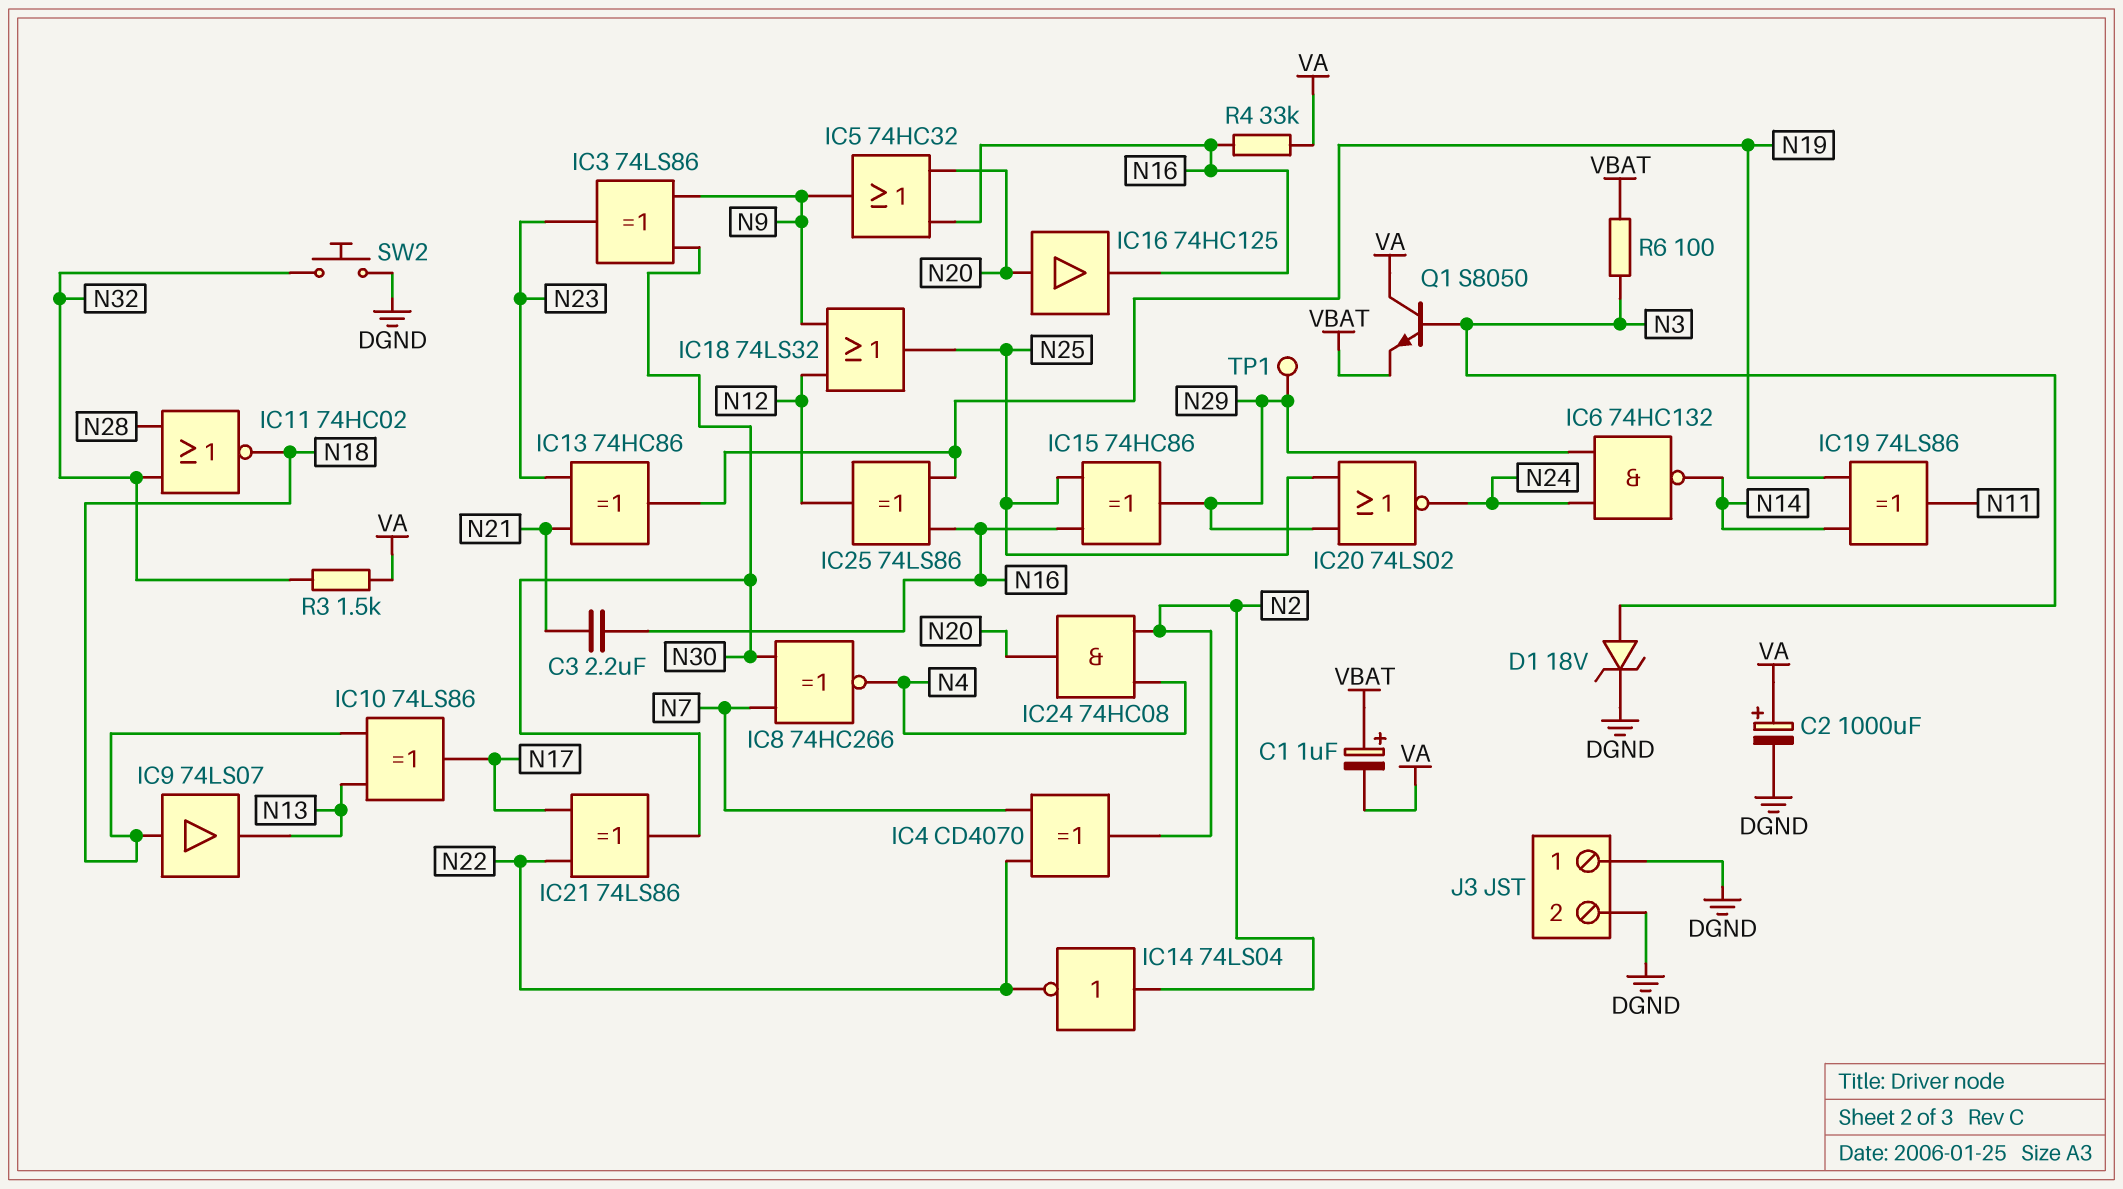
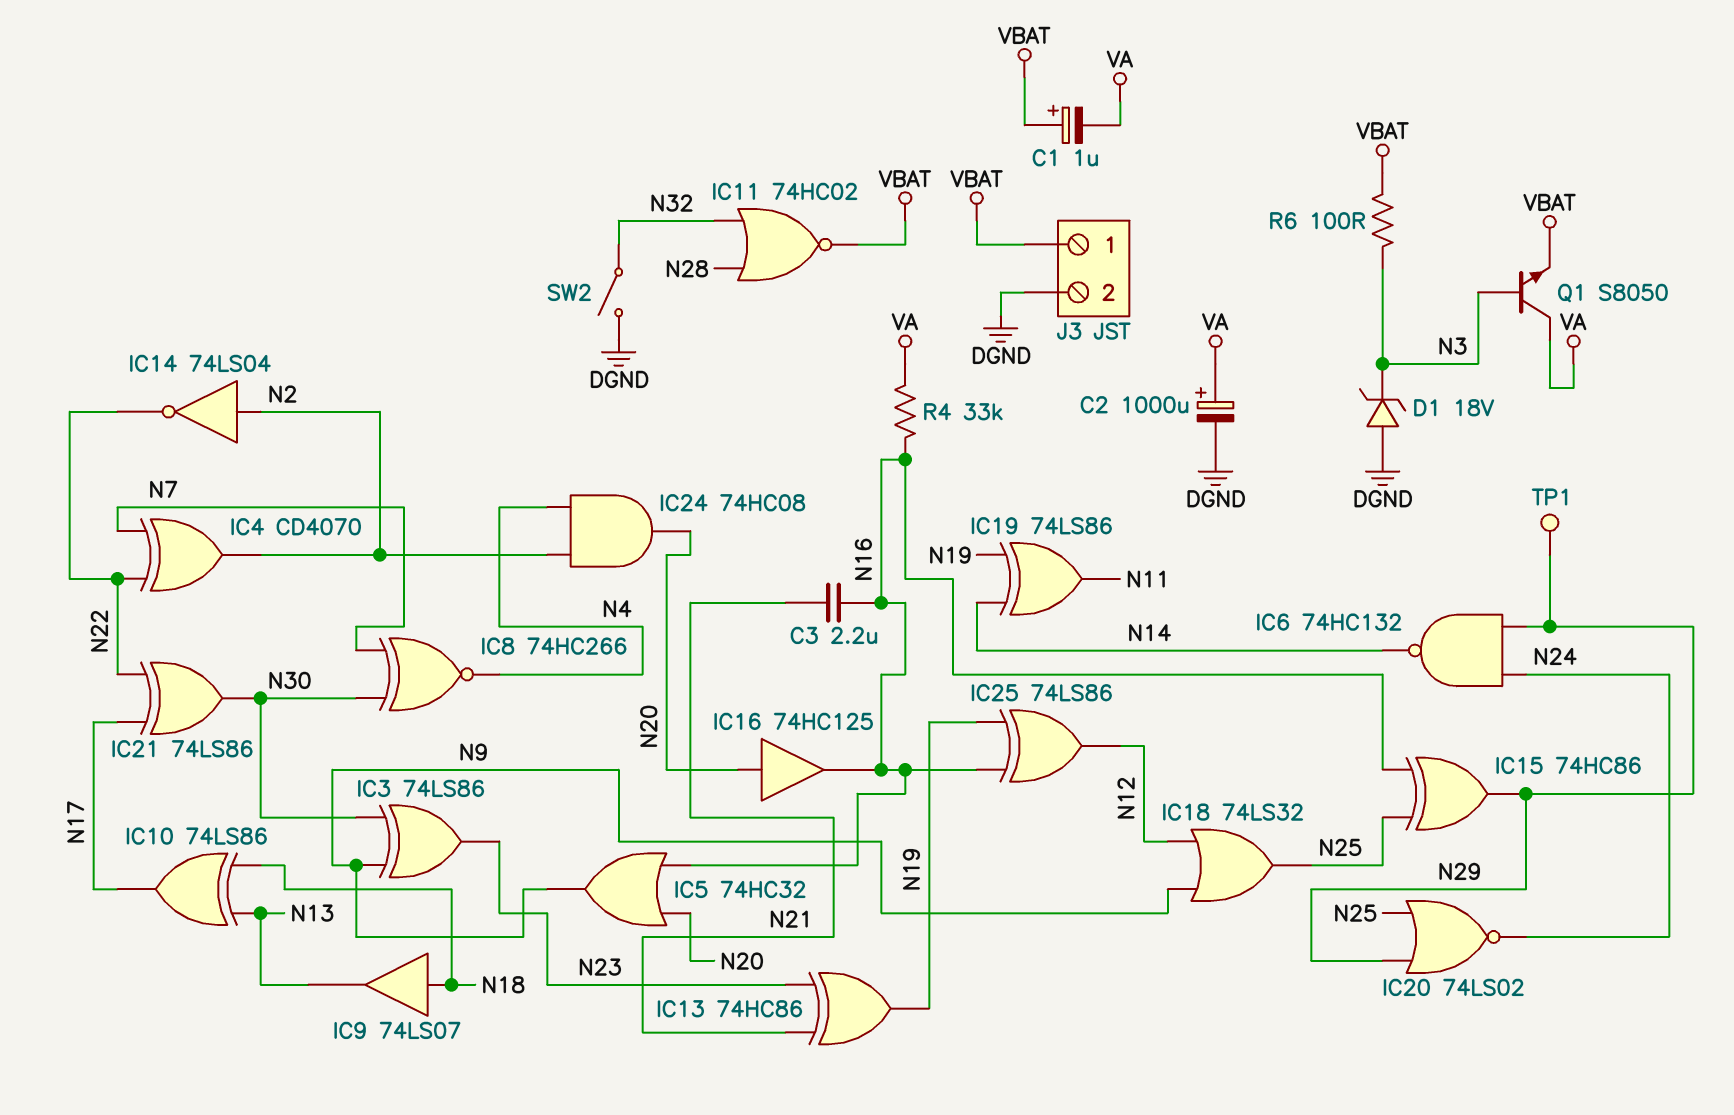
D1: zener 18V (A N3, K DGND) -> zener 18V (A DGND, K N3)
IC11: NOR 74HC02 (in N28, in N32, out N18) -> NOR 74HC02 (in N28, in N32, out VBAT)
J3 pin 1: DGND -> VBAT
R3: 1.5k (N32, VA) -> none
SW2: button (DGND, N32) -> switch (DGND, N32)

